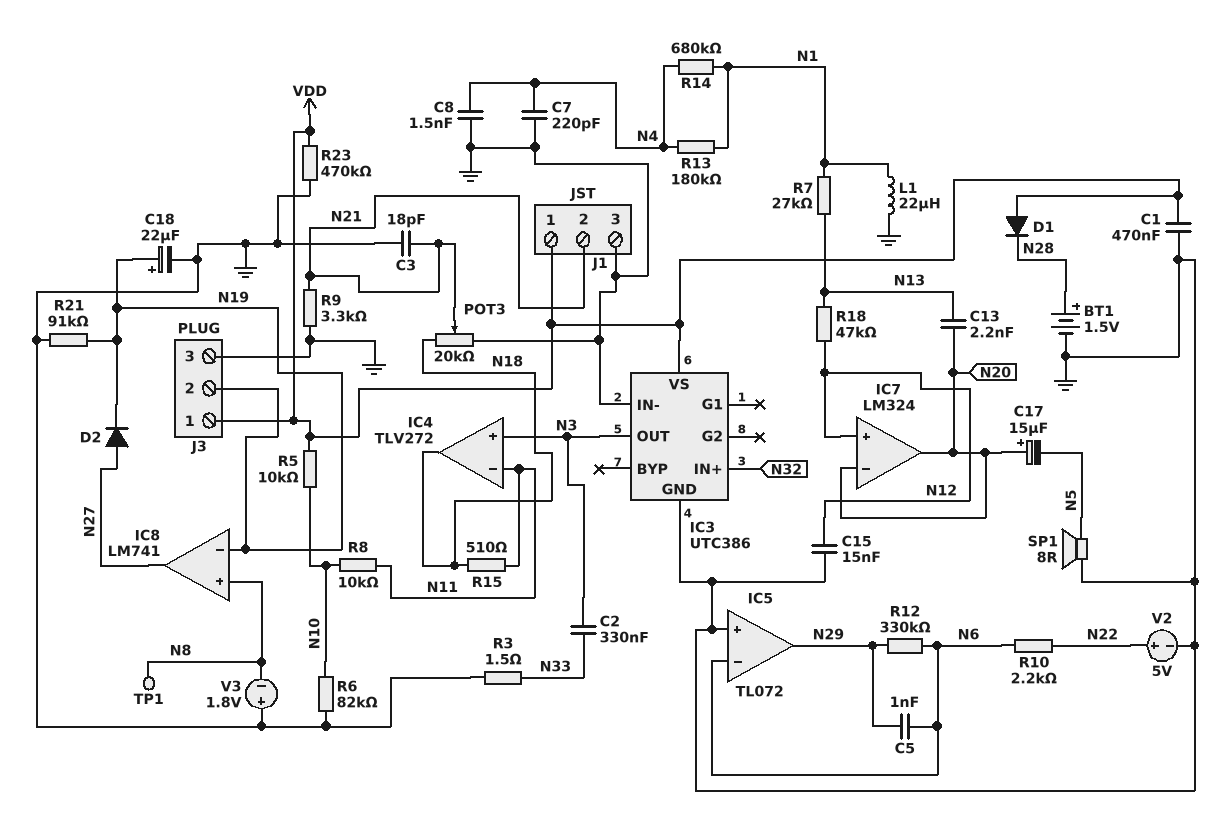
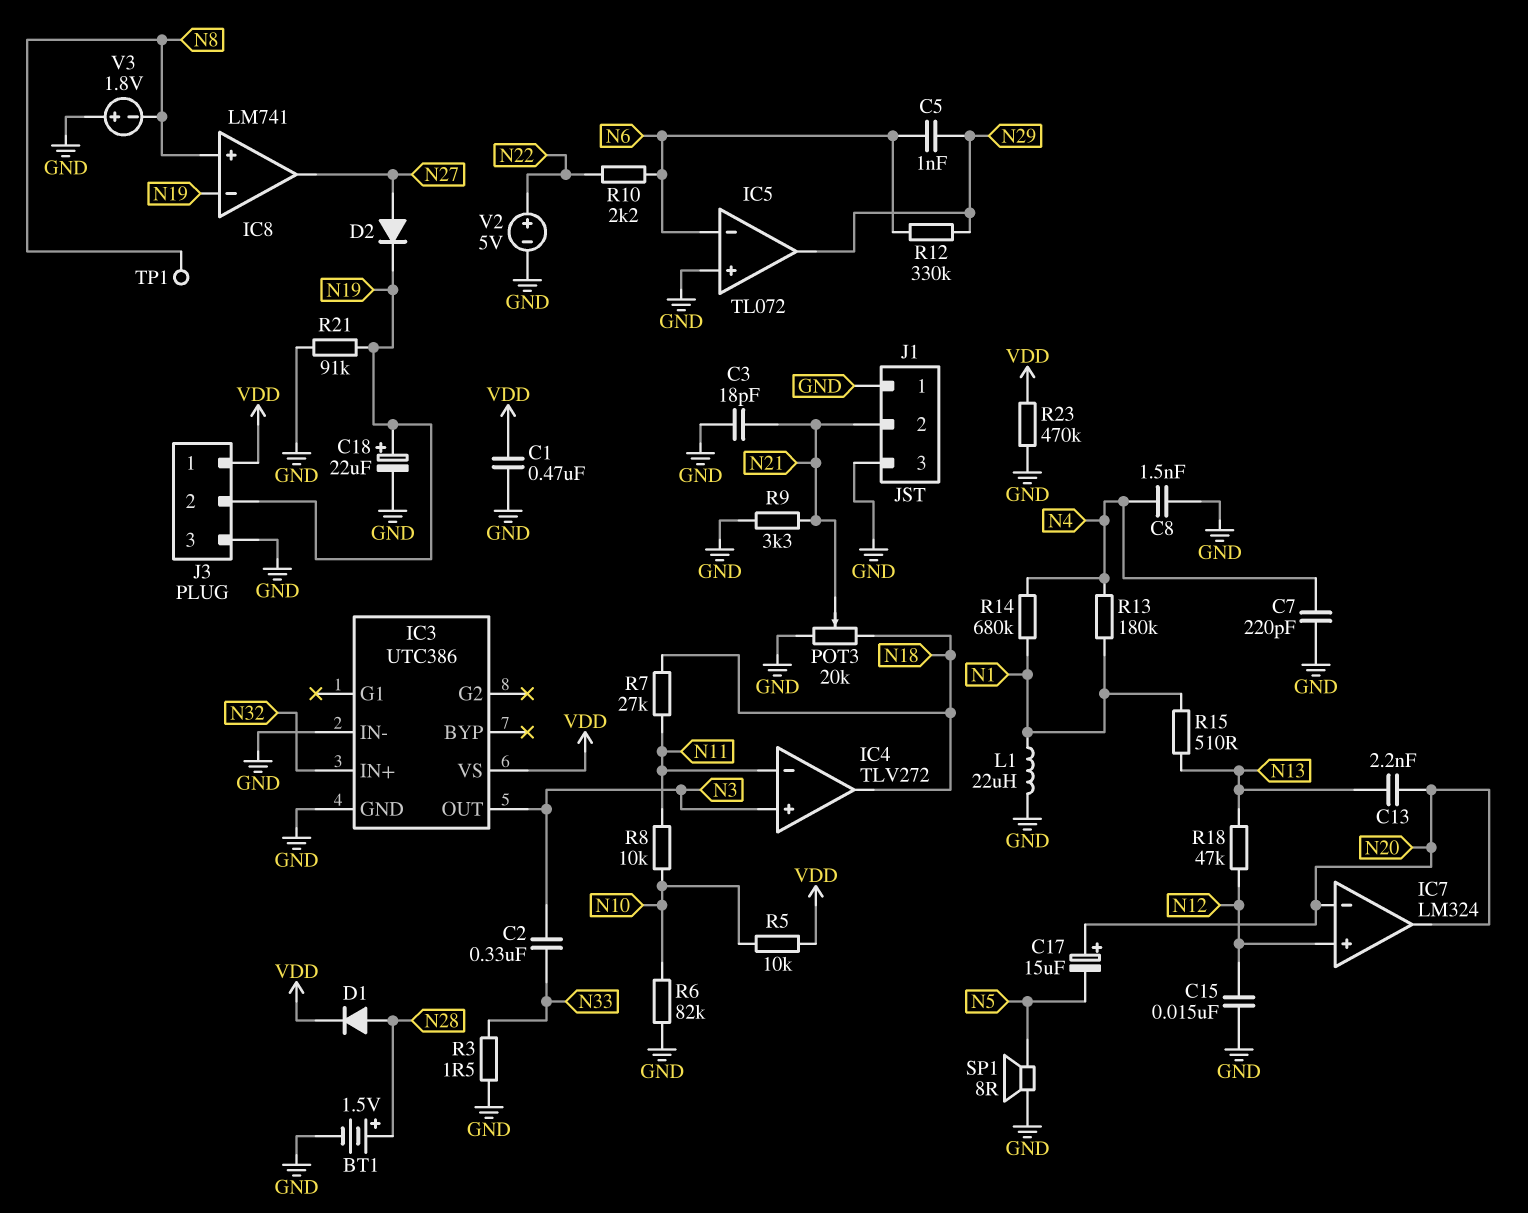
D1: diode (A VDD, K N28) -> diode (A N28, K VDD)
J1 pin 1: VDD -> GND
R7: 27k (N1, N13) -> 27k (N11, N18)
R15: 510 (N11, N18) -> 510 (N1, N13)

